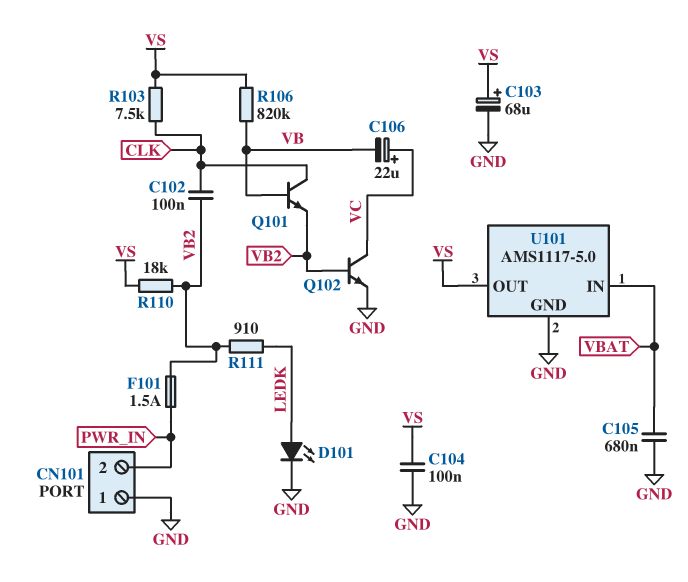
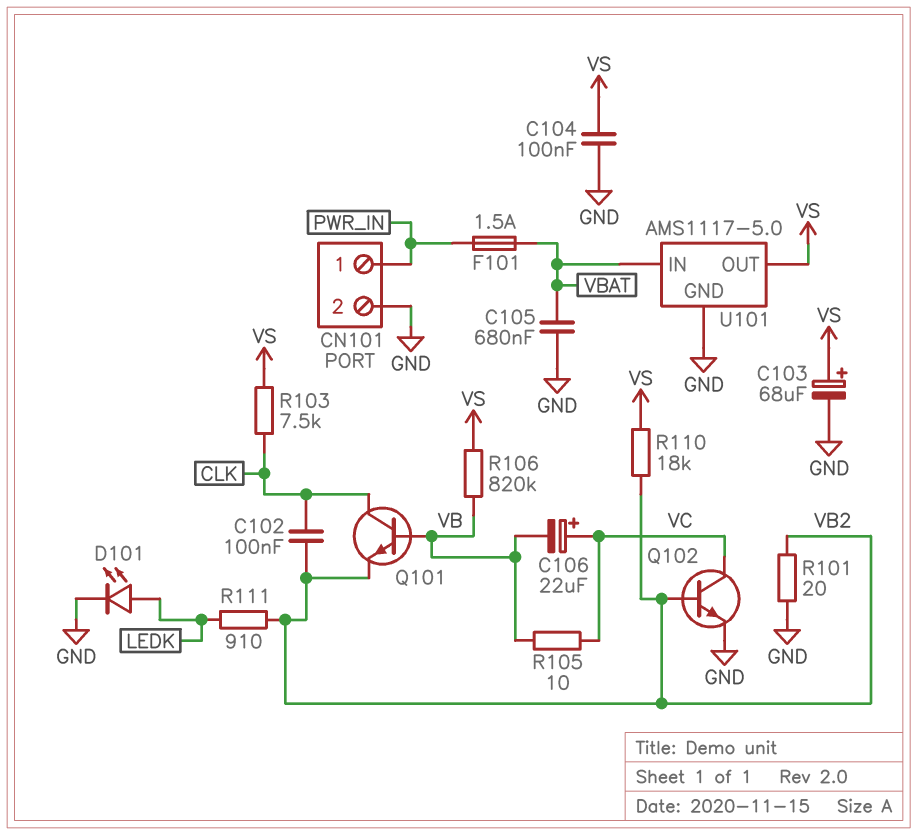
CN101 pin 1: GND -> PWR_IN
CN101 pin 2: PWR_IN -> GND
F101: 1.5A (PWR_IN, VB2) -> 1.5A (PWR_IN, VBAT)
R101: none -> 20 (GND, VB2)
R105: none -> 10 (VB, VC)

